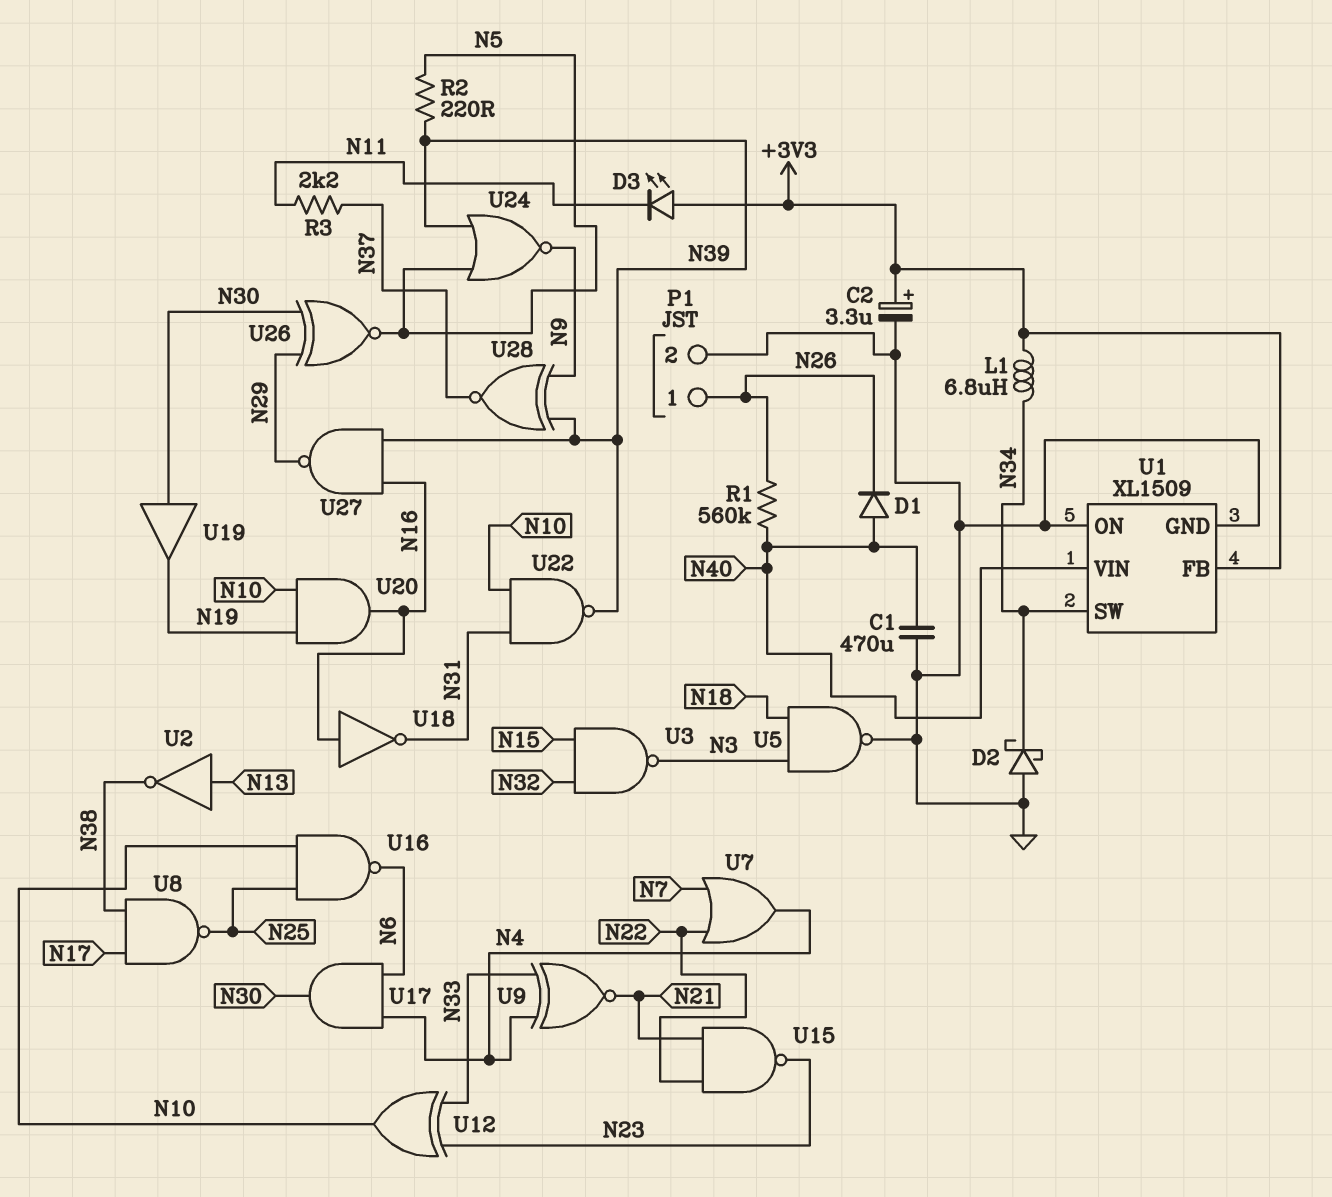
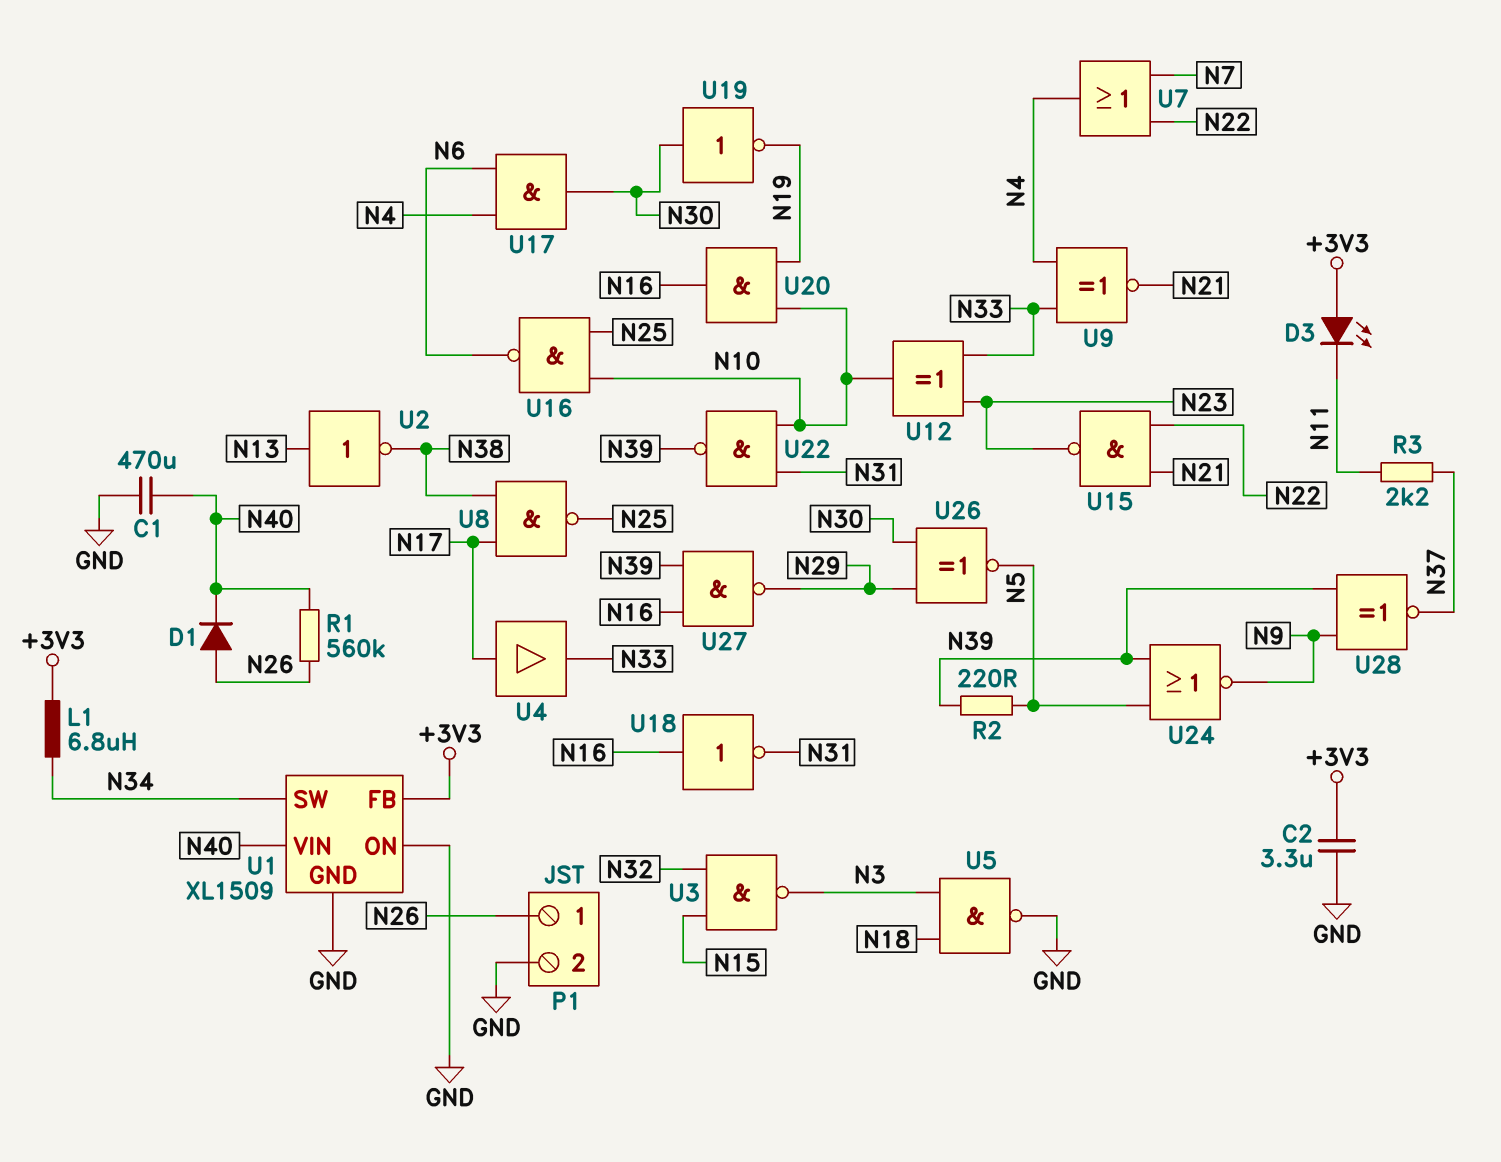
C2: 3.3uF (plus +3V3, minus GND) -> 3.3uF (+3V3, GND)
D1: diode (A N40, K N26) -> diode (A N26, K N40)
D2: schottky (A GND, K N34) -> none
U4: none -> buffer (in N17, out N33)
U19: buffer (in N30, out N19) -> NOT (in N30, out N19)

